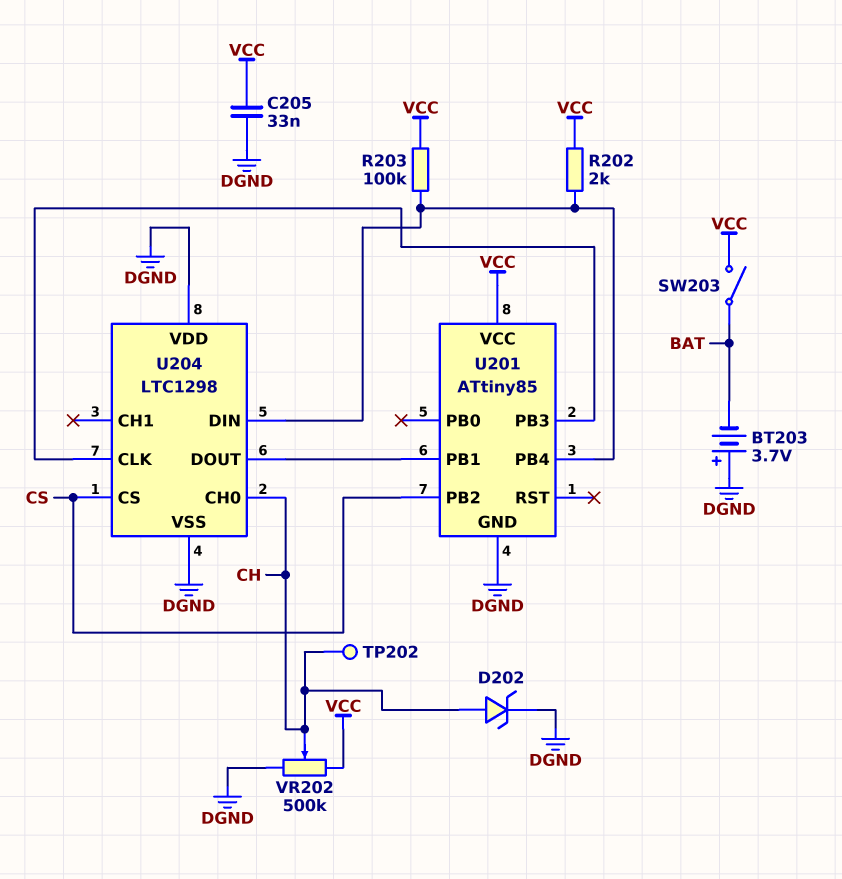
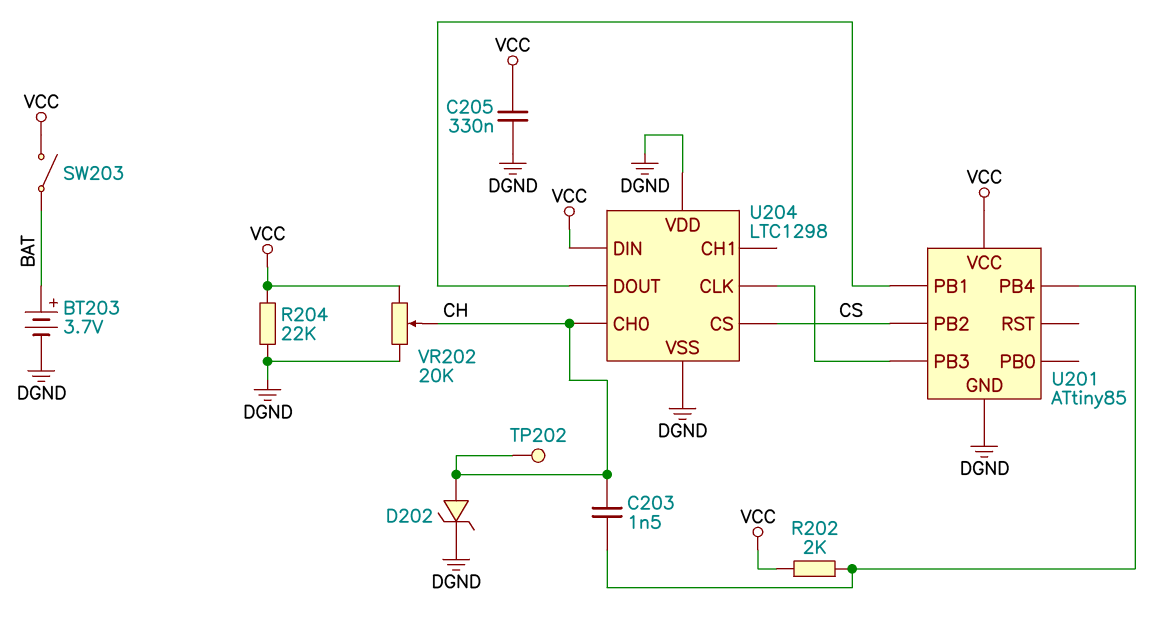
BT203: 3.7V (plus DGND, minus BAT) -> 3.7V (plus BAT, minus DGND)
C203: none -> 1.5nF (CH, U201/PB4)
C205: 33nF (DGND, VCC) -> 330nF (DGND, VCC)
R203: 100k (U201/PB4, VCC) -> none
R204: none -> 22k (DGND, VCC)
U204 pin DIN: U201/PB4 -> VCC
VR202: 500k (DGND, VCC, wiper CH) -> 20k (DGND, VCC, wiper CH)

